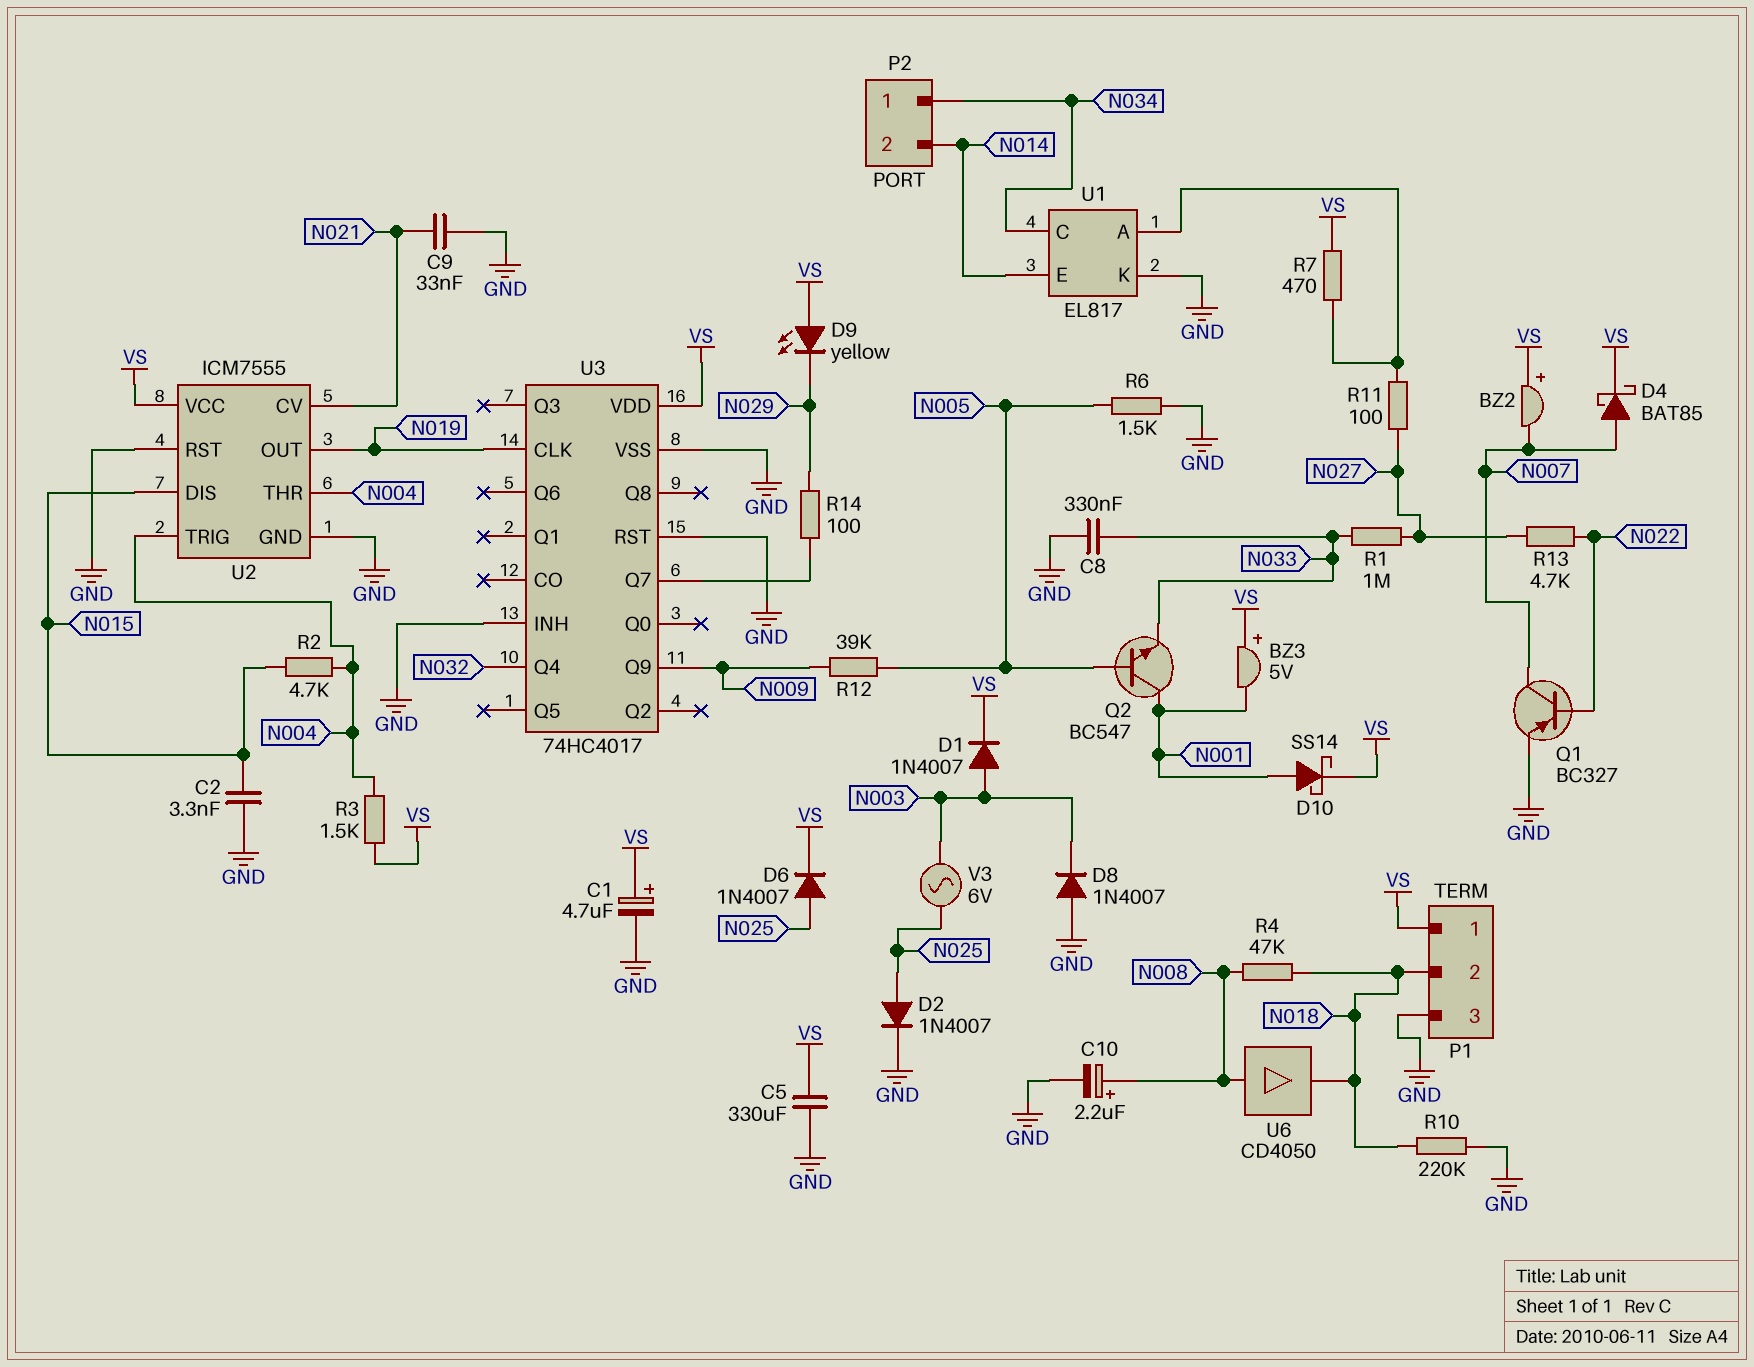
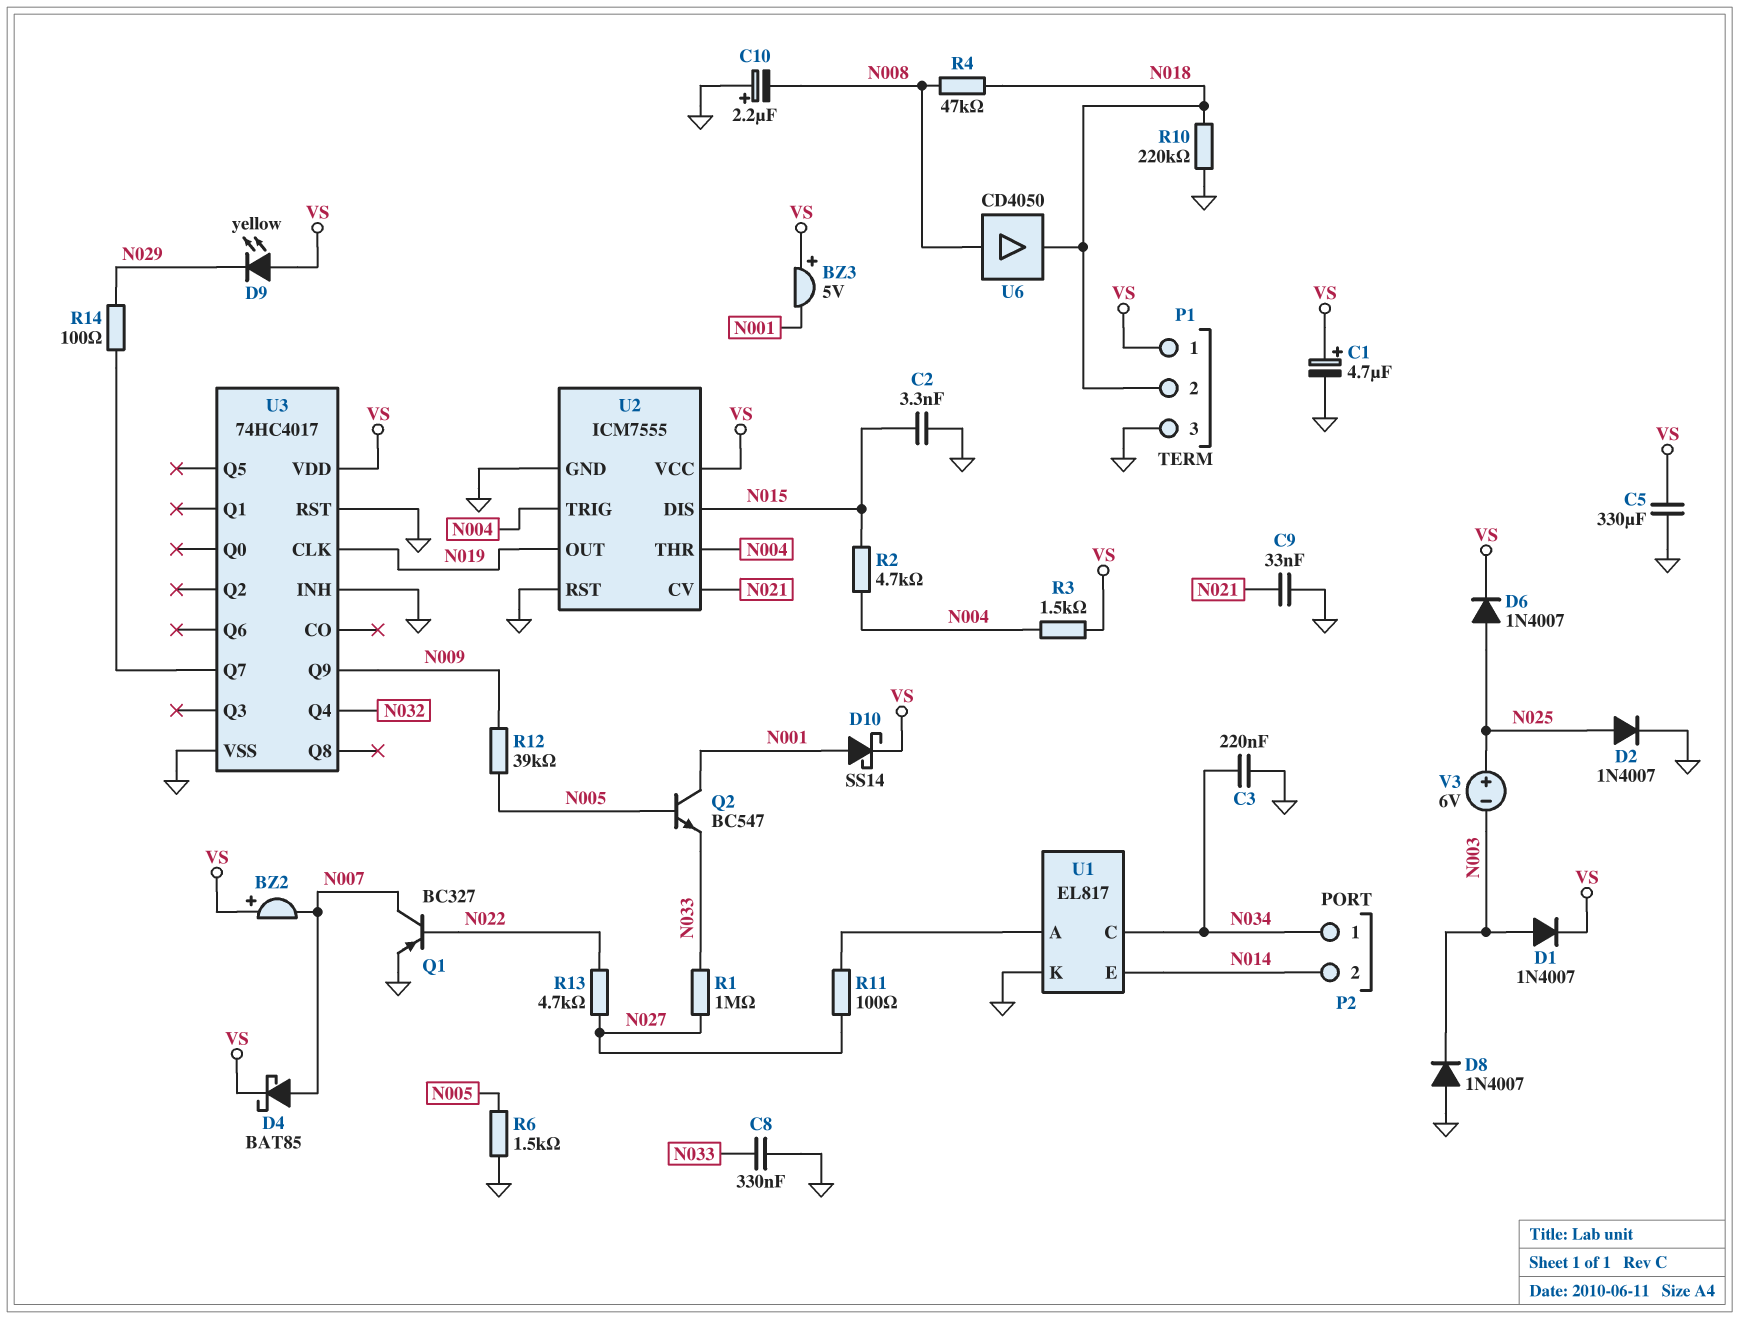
C3: none -> 220nF (GND, N034)
C10: 2.2uF (plus N008, minus GND) -> 2.2uF (plus GND, minus N008)
R7: 470 (U1/A, VS) -> none
V3: AC 6V (N003, N025) -> 6V (plus N025, minus N003)

